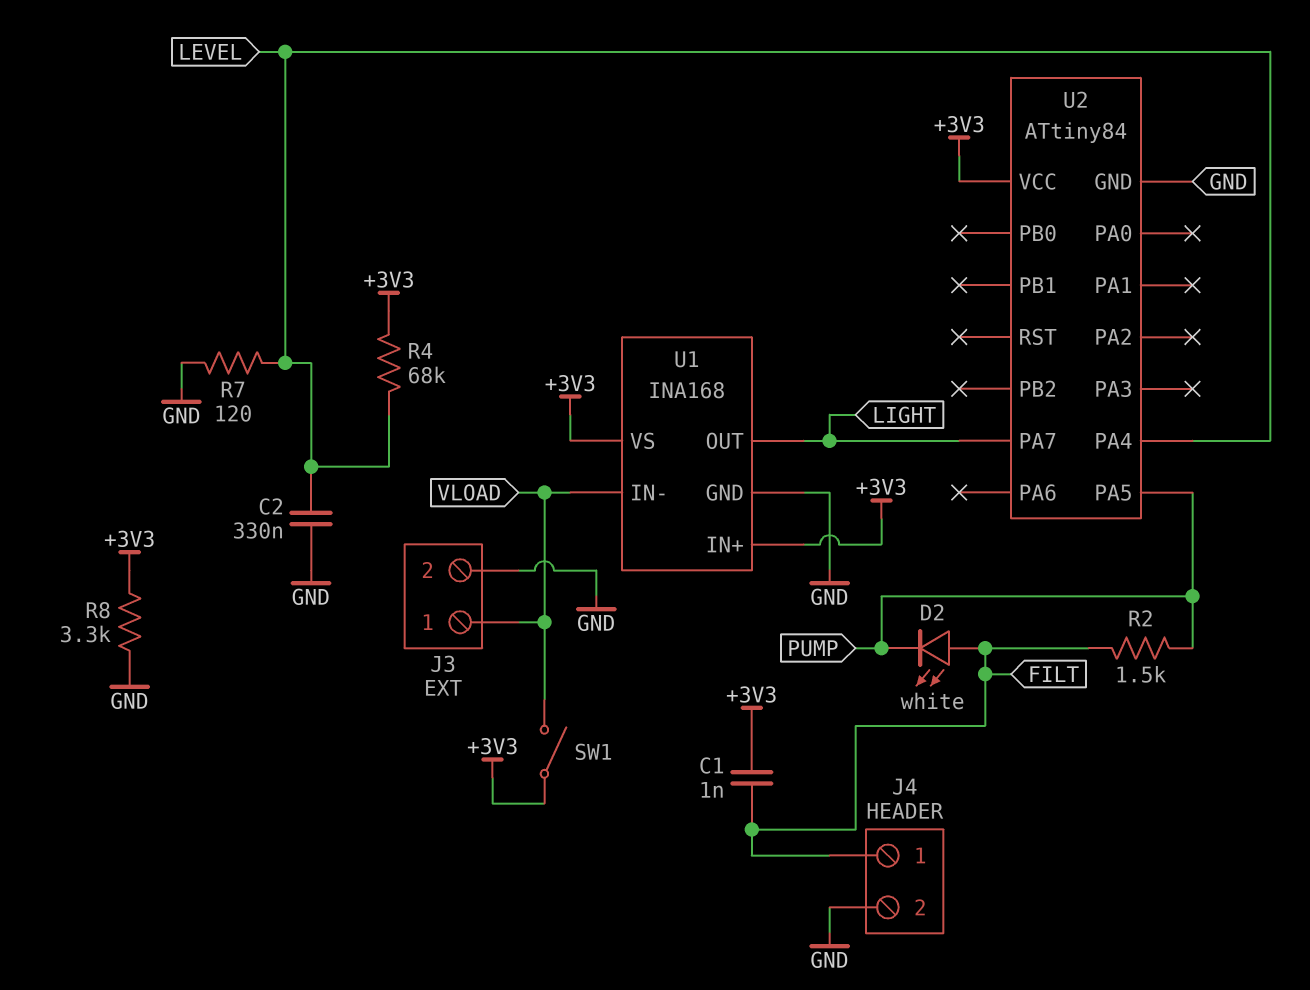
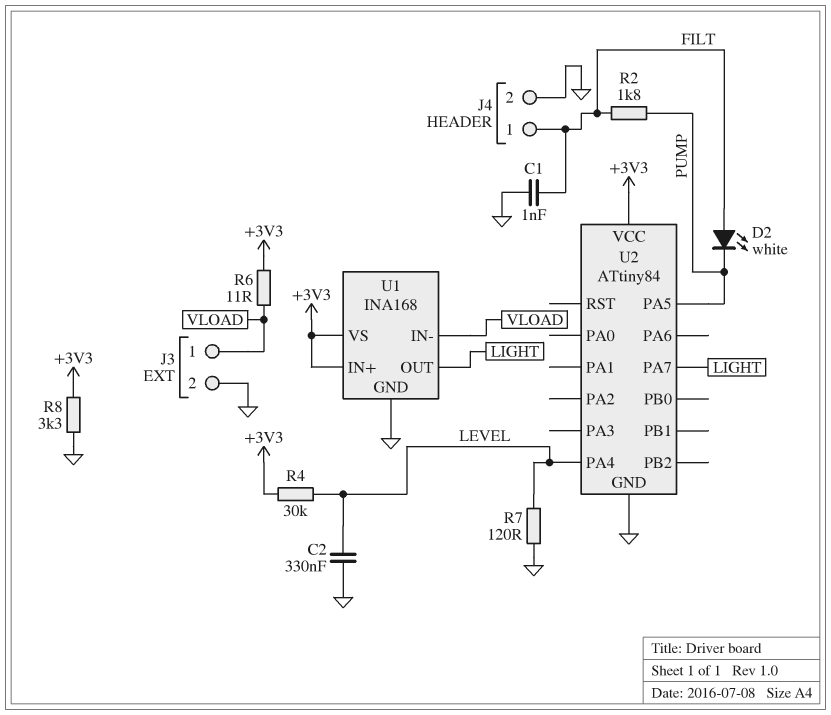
C1: 1nF (+3V3, FILT) -> 1nF (FILT, GND)
R2: 1.5k (FILT, PUMP) -> 1.8k (FILT, PUMP)
R4: 68k (+3V3, LEVEL) -> 30k (+3V3, LEVEL)
R6: none -> 11 (+3V3, VLOAD)
SW1: switch (+3V3, VLOAD) -> none

